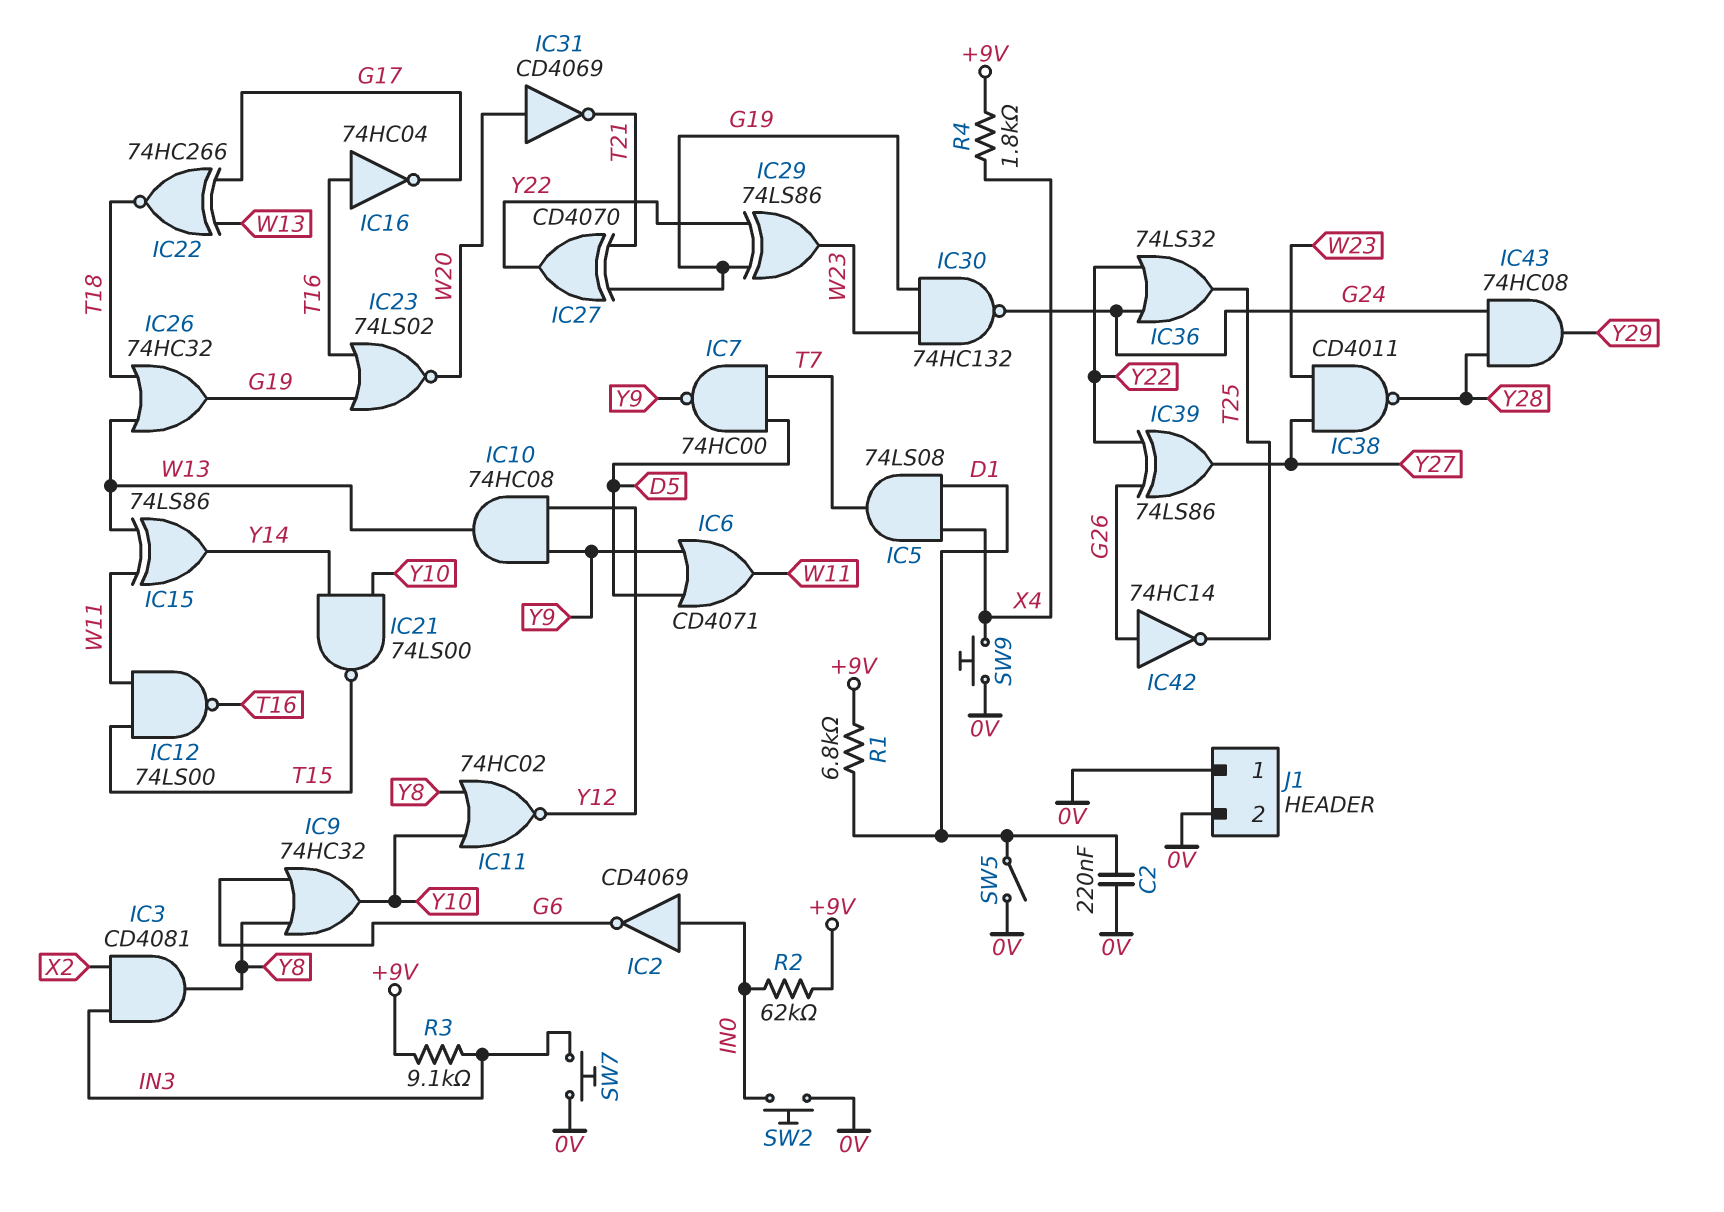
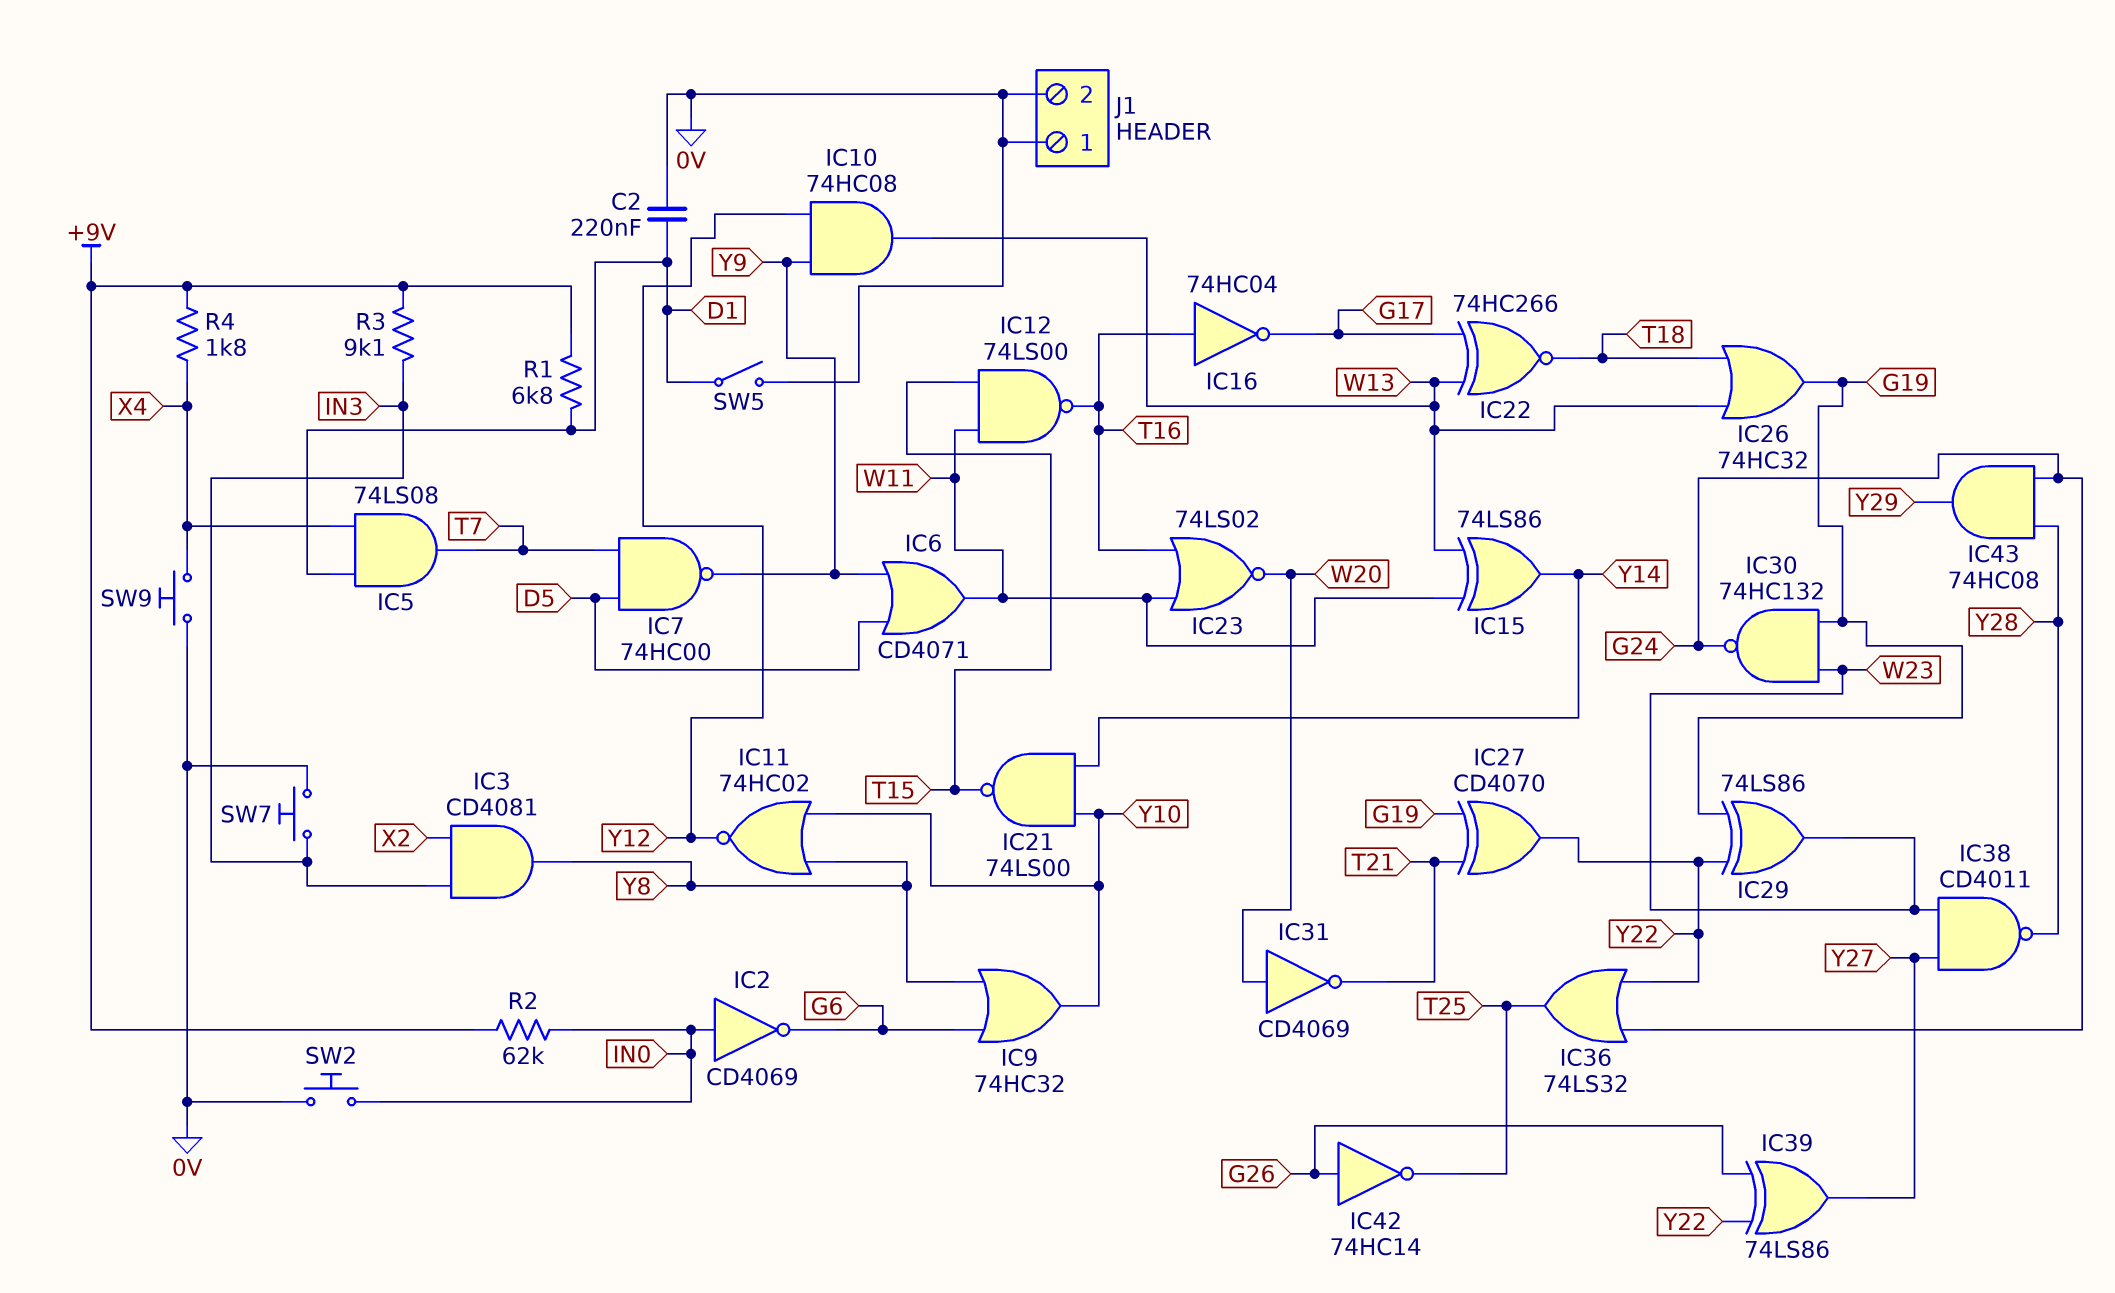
IC23: NOR 74LS02 (in G19, in T16, out W20) -> NOR 74LS02 (in T16, in W11, out W20)

